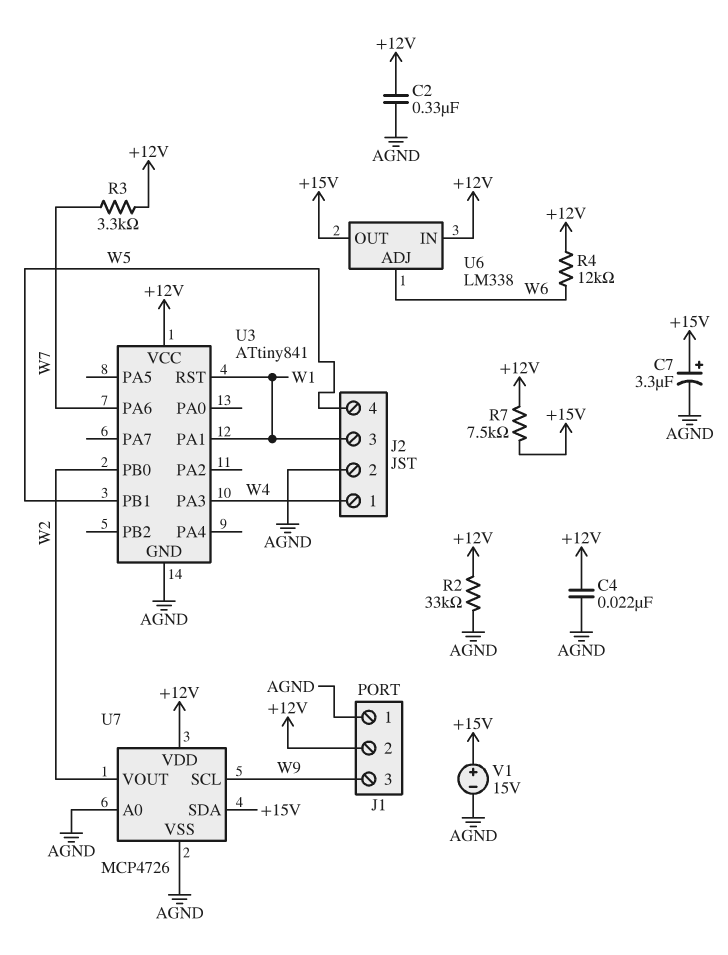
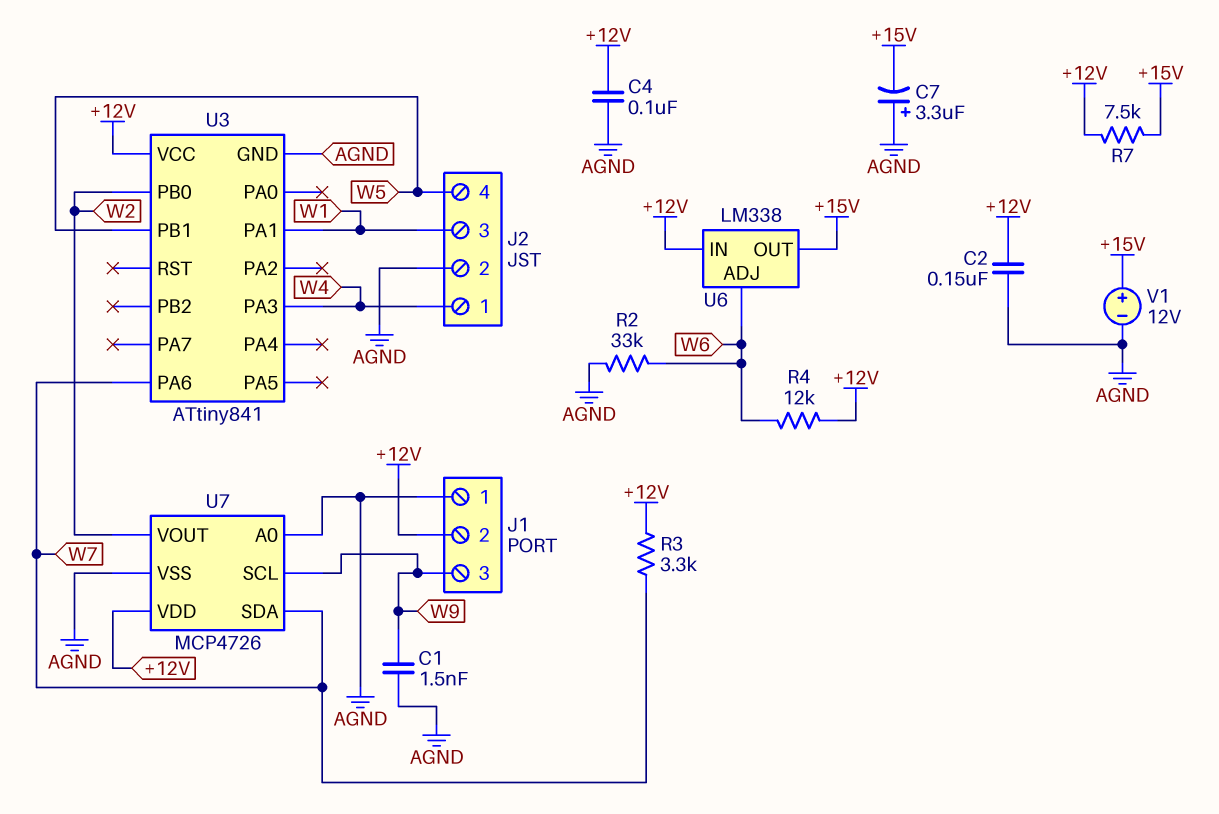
C1: none -> 1.5nF (AGND, W9)
C2: 330nF (+12V, AGND) -> 150nF (+12V, AGND)
C4: 22nF (+12V, AGND) -> 100nF (+12V, AGND)
C7: 3.3uF (plus +15V, minus AGND) -> 3.3uF (plus AGND, minus +15V)
R2: 33k (+12V, AGND) -> 33k (AGND, W6)
U3 pin RST: W1 -> none
U7 pin SDA: +15V -> W7
V1: 15V (plus +15V, minus AGND) -> 12V (plus +15V, minus AGND)

